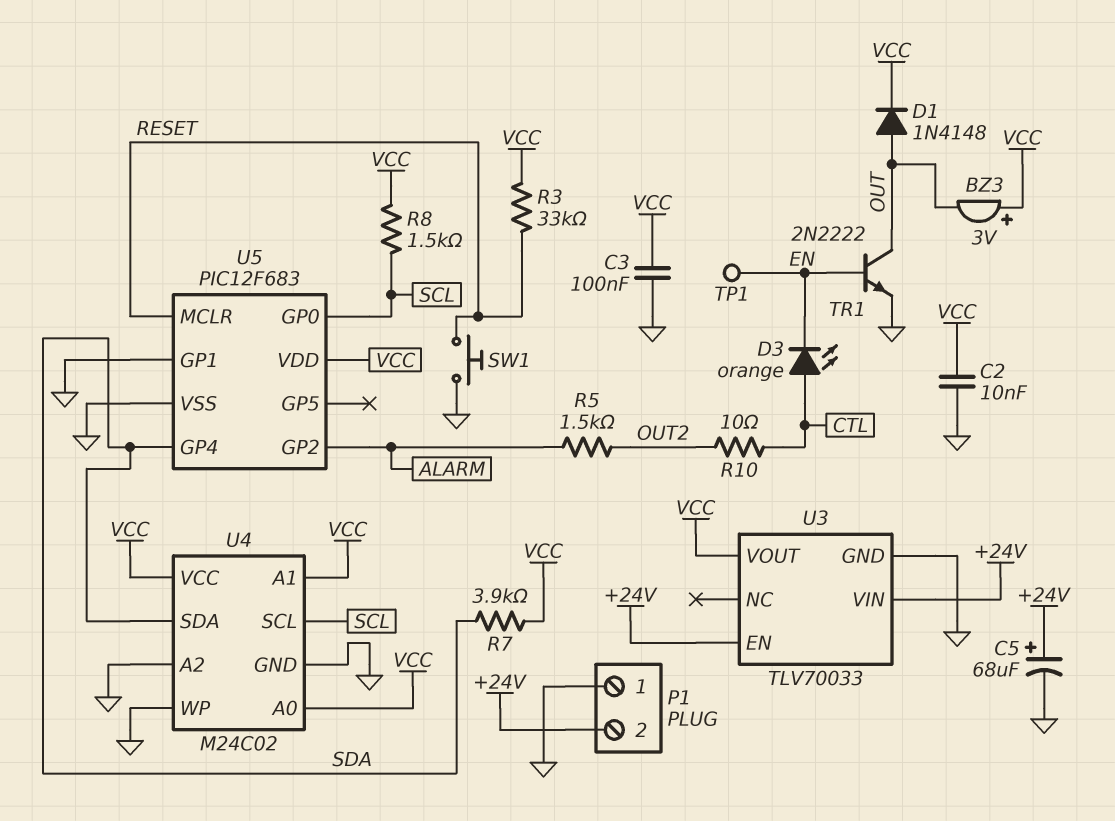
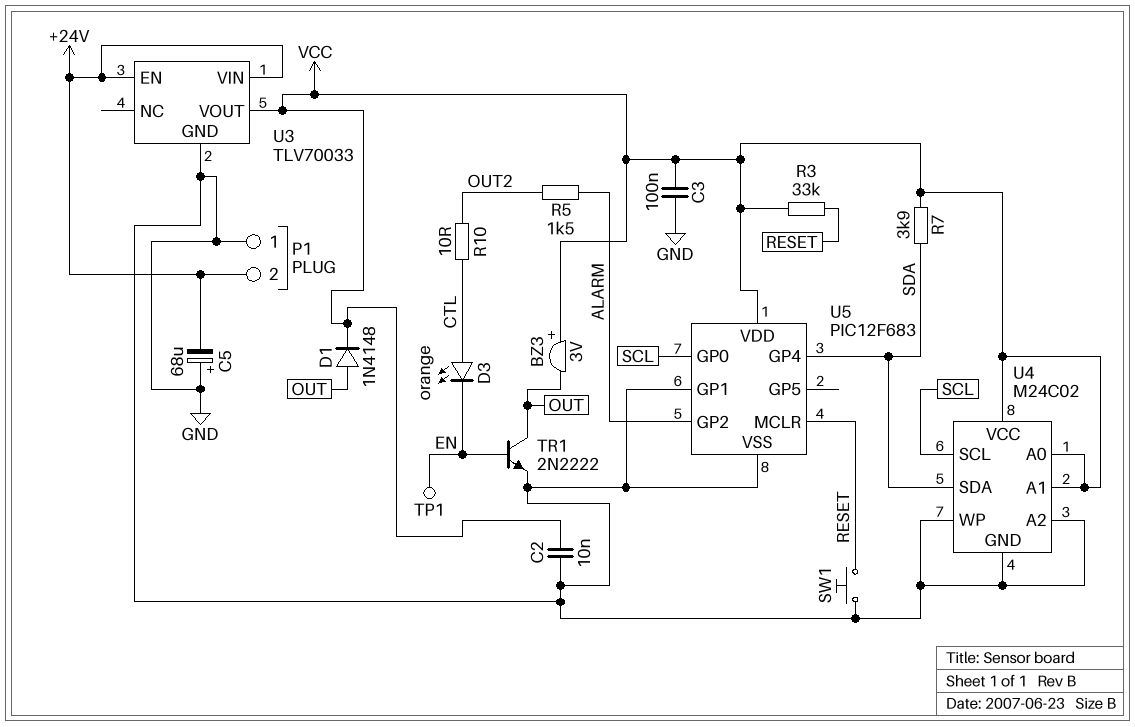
C5: 68uF (plus +24V, minus GND) -> 68uF (plus GND, minus +24V)
R8: 1.5k (SCL, VCC) -> none

